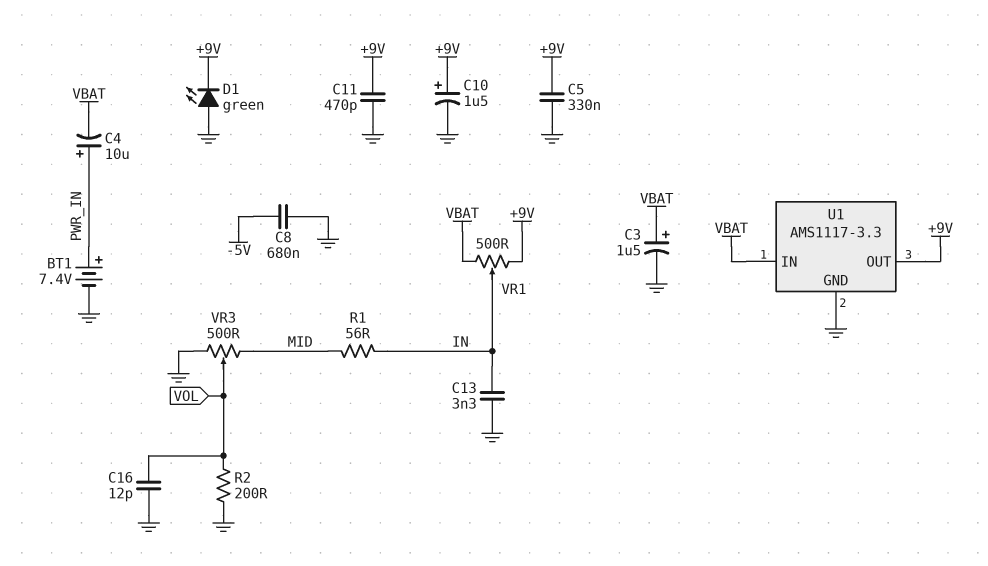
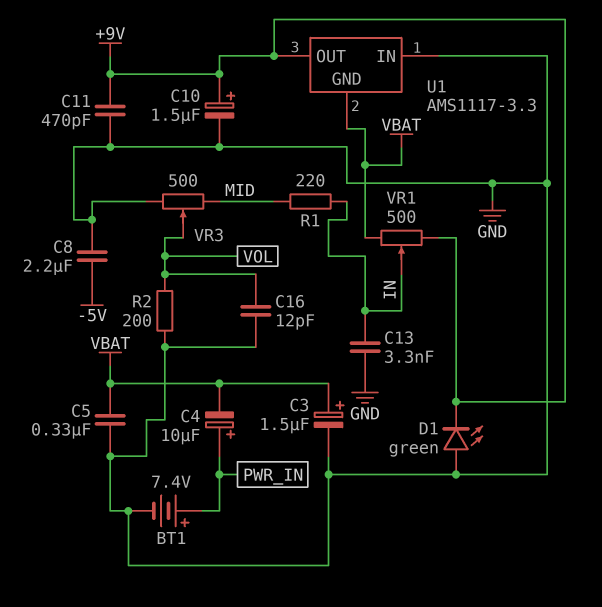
C5: 330nF (+9V, GND) -> 330nF (GND, VBAT)
C8: 680nF (-5V, GND) -> 2.2uF (-5V, GND)
R1: 56 (IN, MID) -> 220 (IN, MID)
U1 pin GND: GND -> VBAT
U1 pin IN: VBAT -> GND

